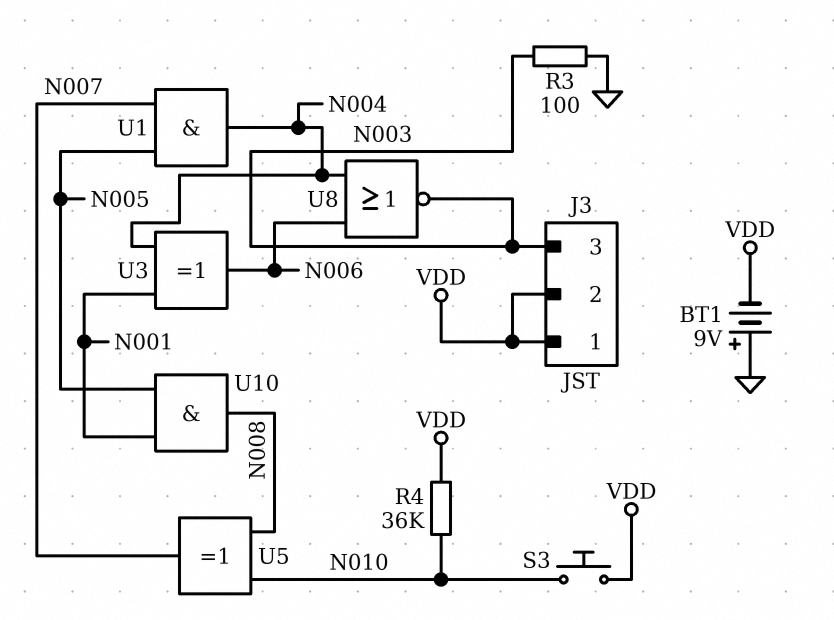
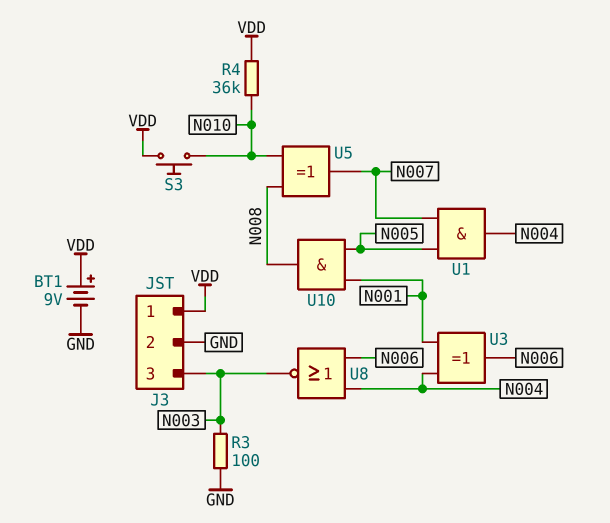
BT1: 9V (plus GND, minus VDD) -> 9V (plus VDD, minus GND)
J3 pin 2: VDD -> GND

